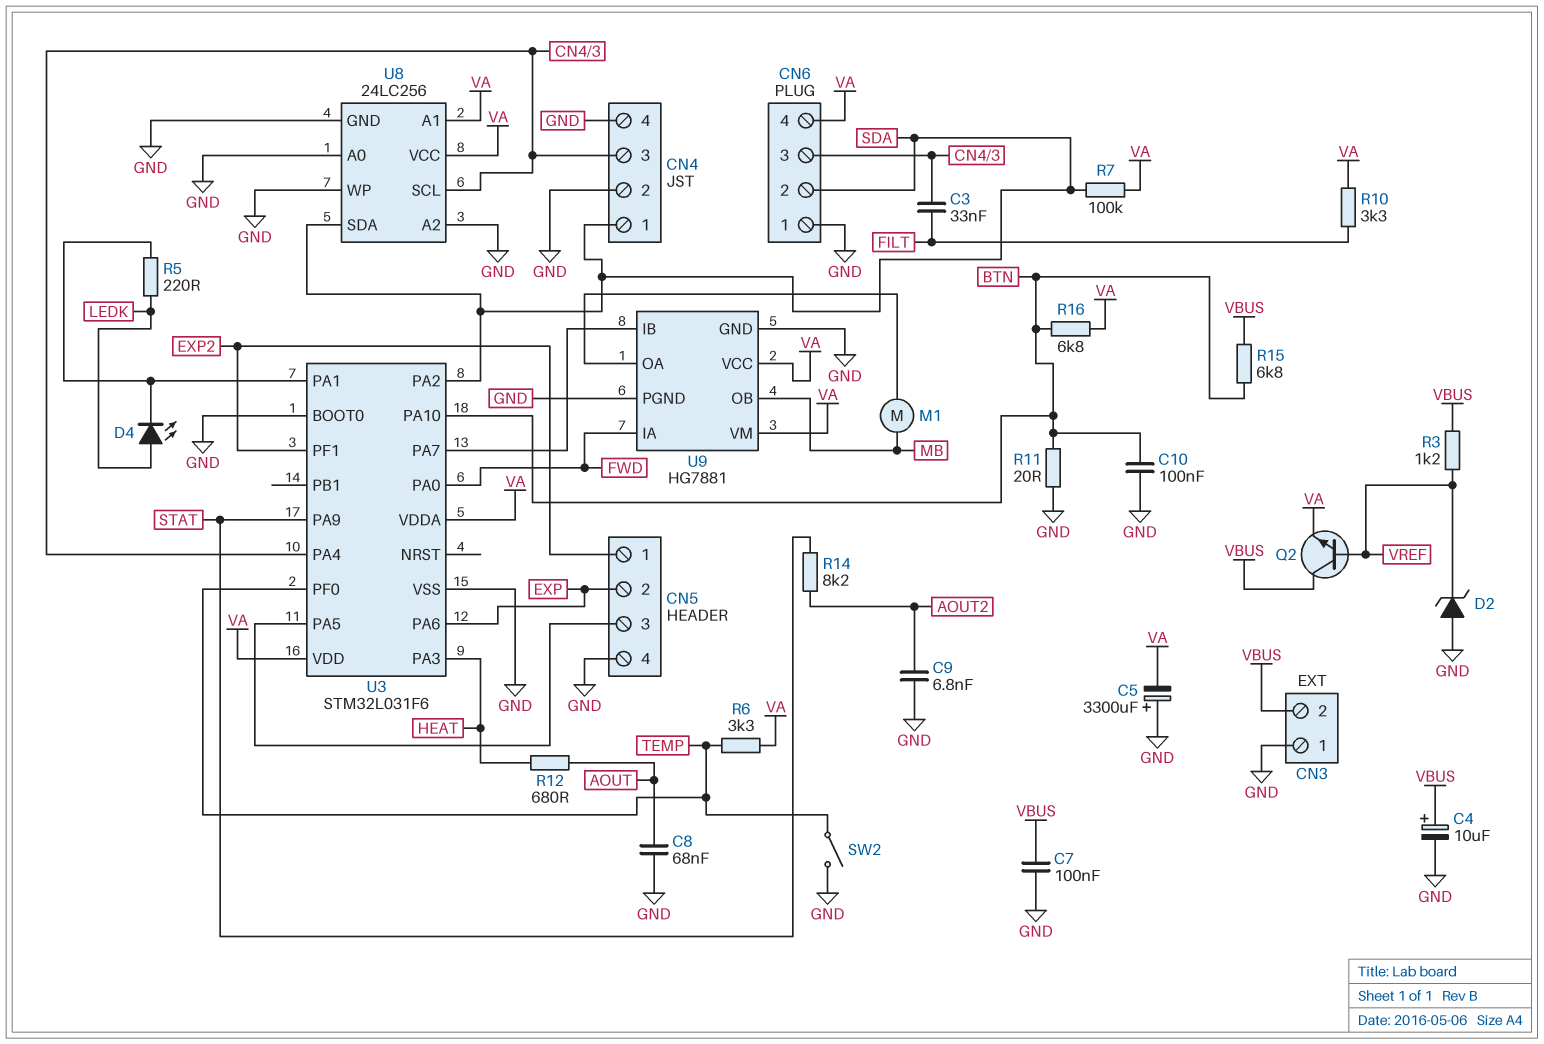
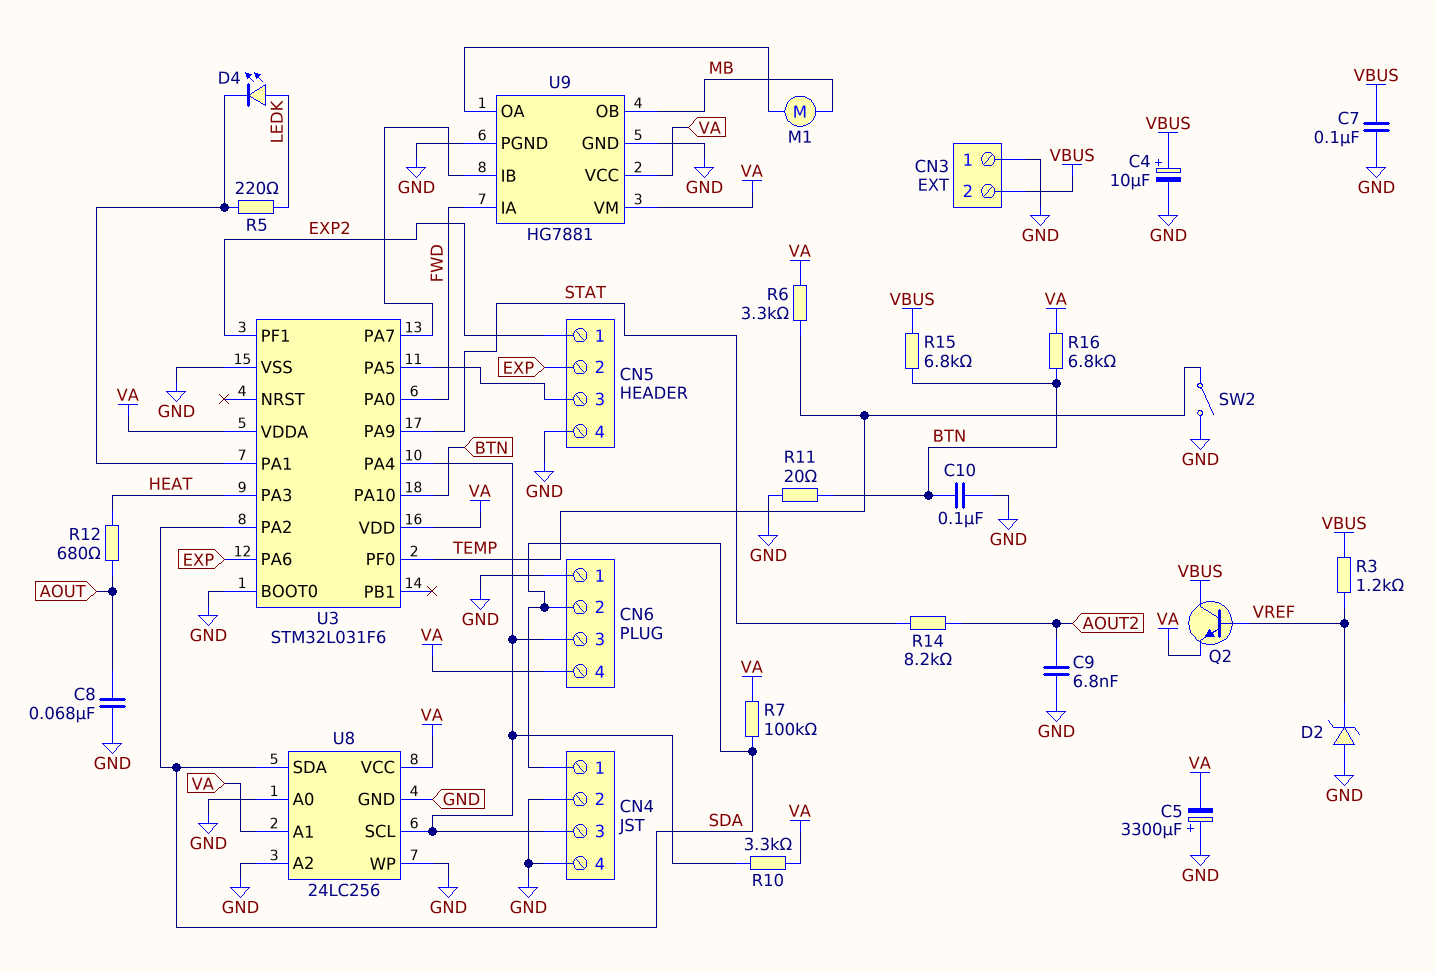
C3: 33nF (CN4/3, FILT) -> none
R10: 3.3k (FILT, VA) -> 3.3k (CN4/3, VA)

